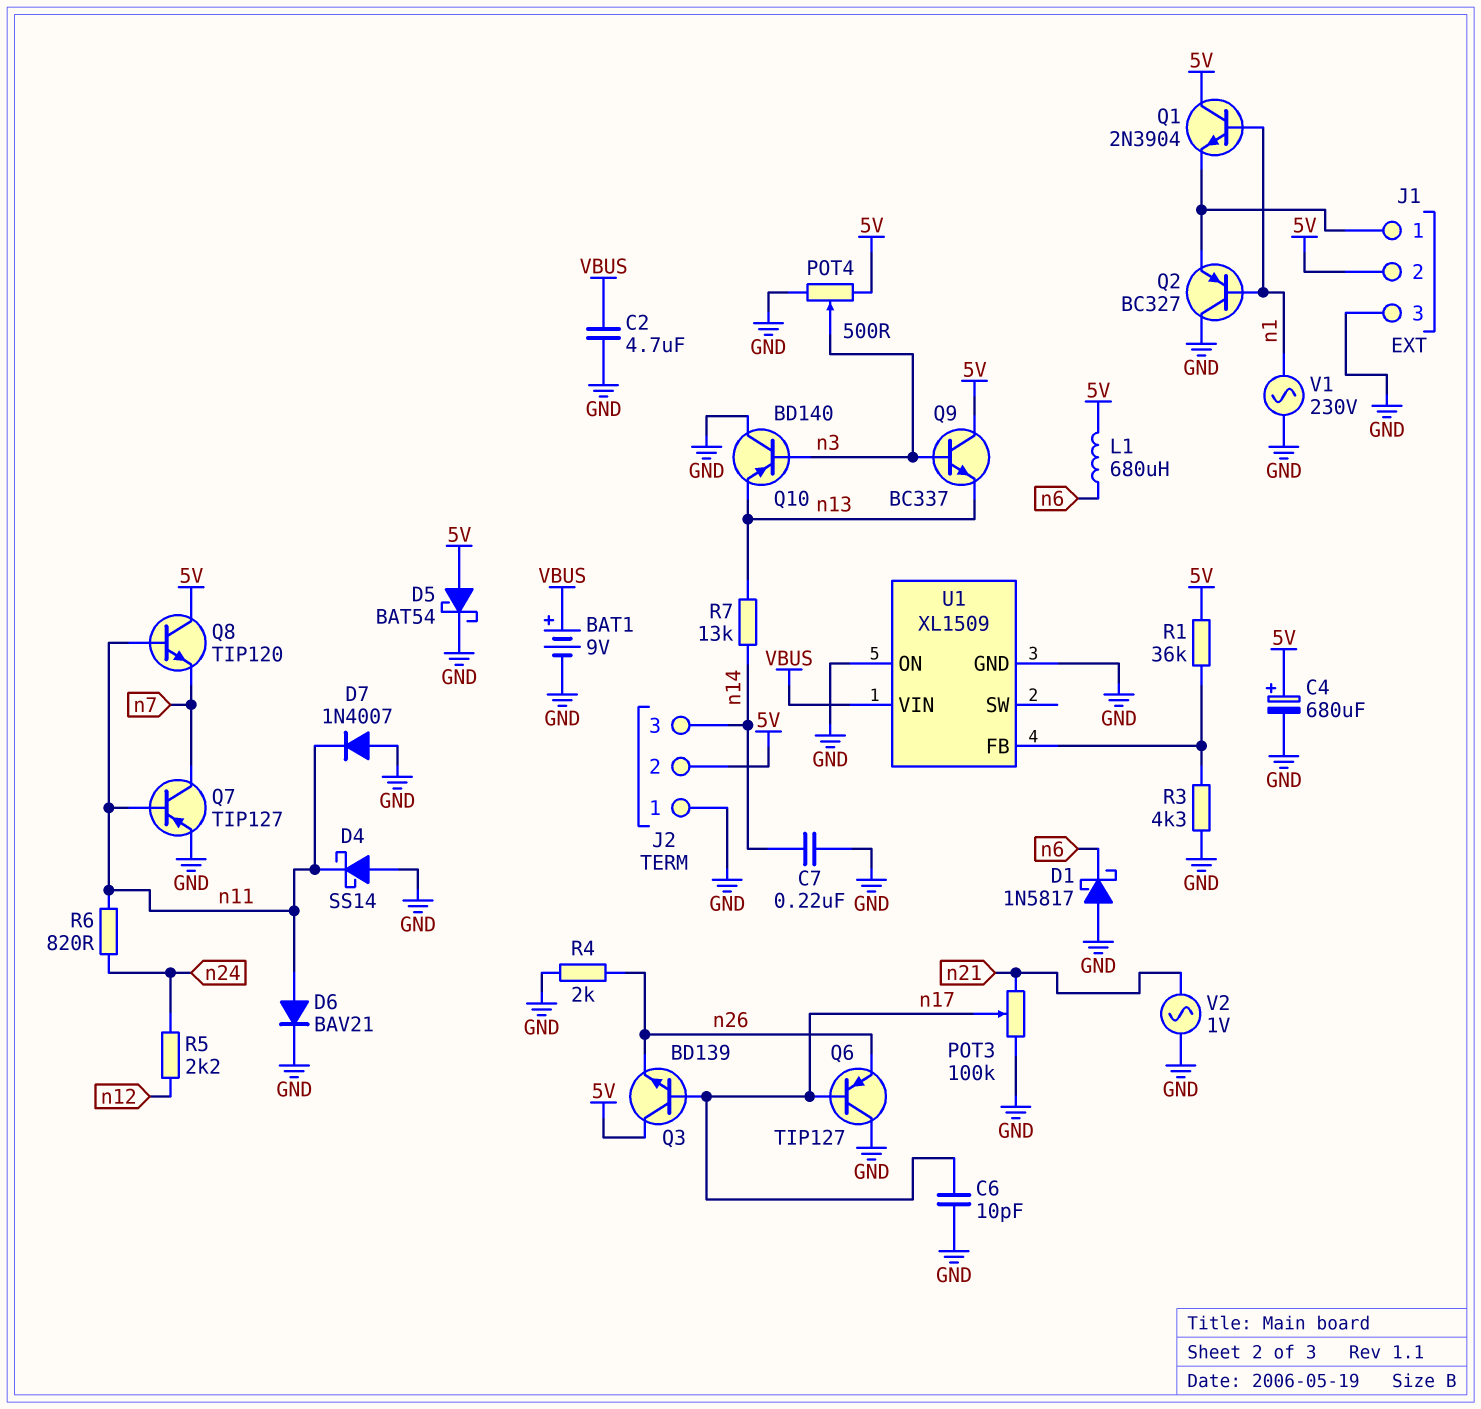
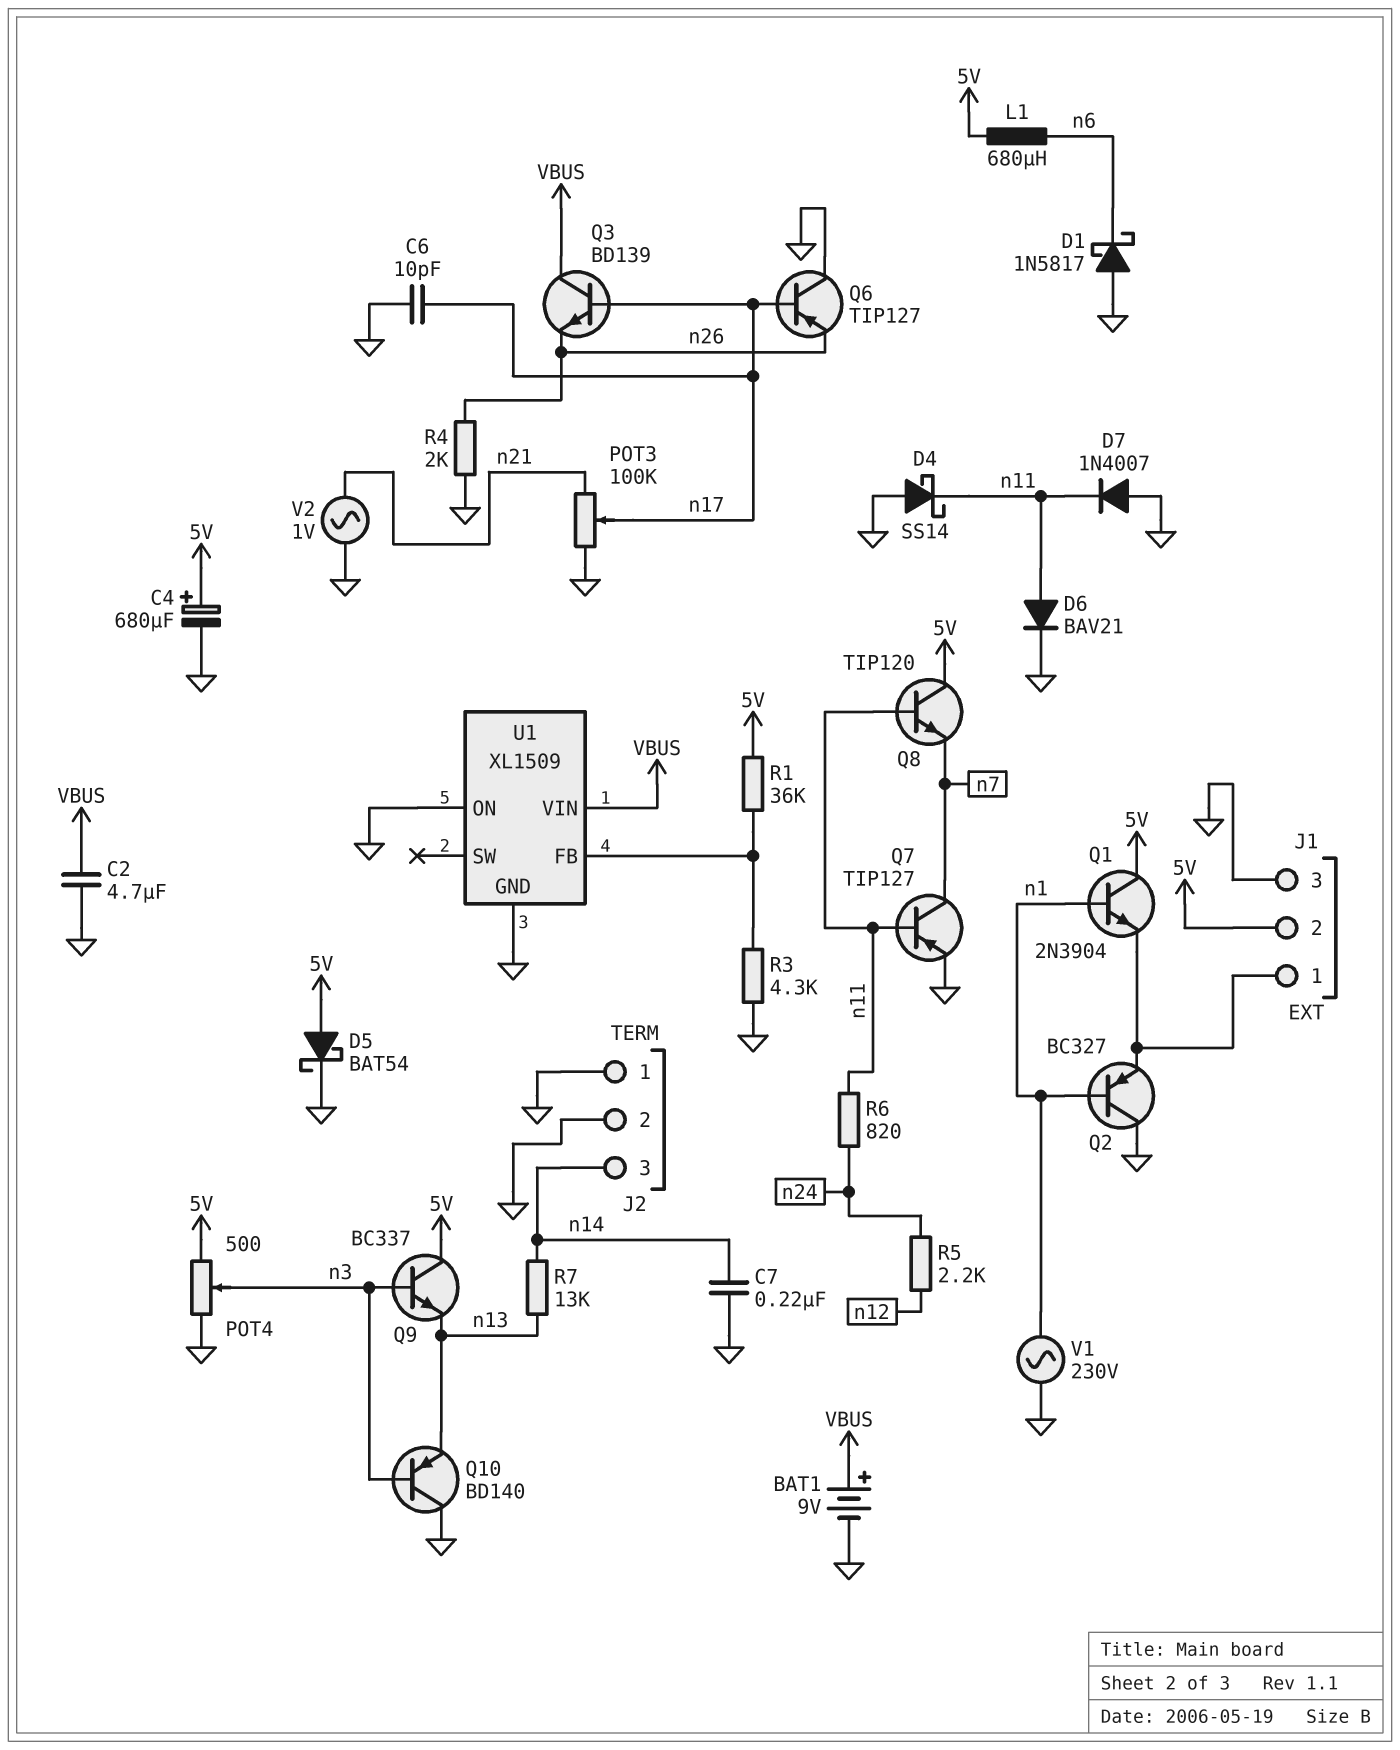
J2 pin 2: 5V -> GND
Q3: NPN BD139 (B n17, C 5V, E n26) -> NPN BD139 (B n17, C VBUS, E n26)

